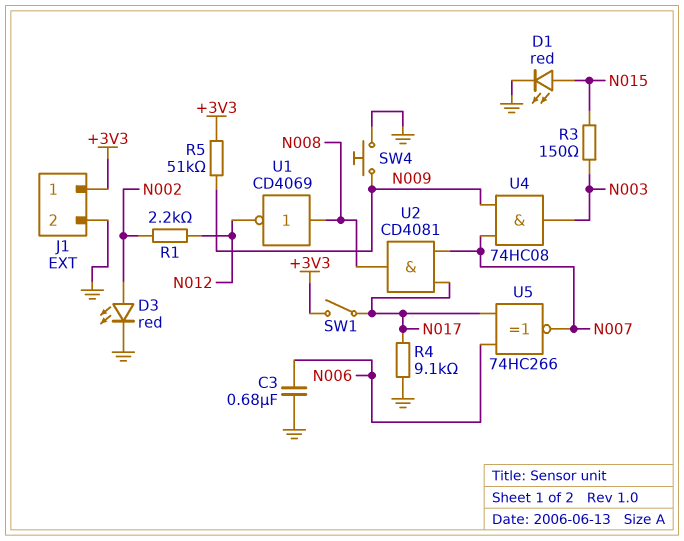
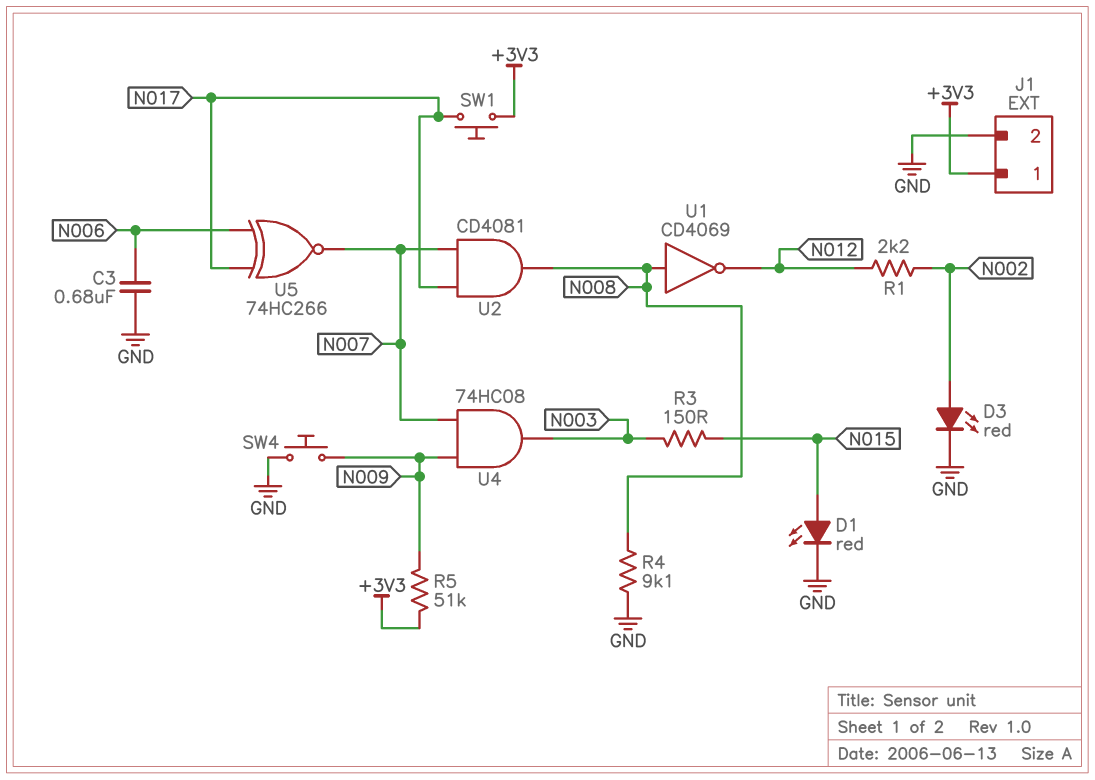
R4: 9.1k (GND, N017) -> 9.1k (GND, N008)
SW1: switch (+3V3, N017) -> button (+3V3, N017)

